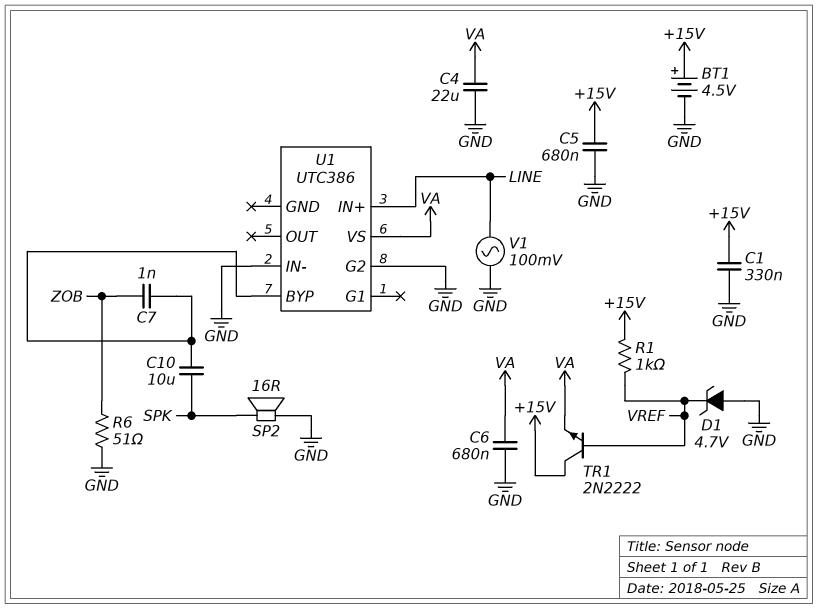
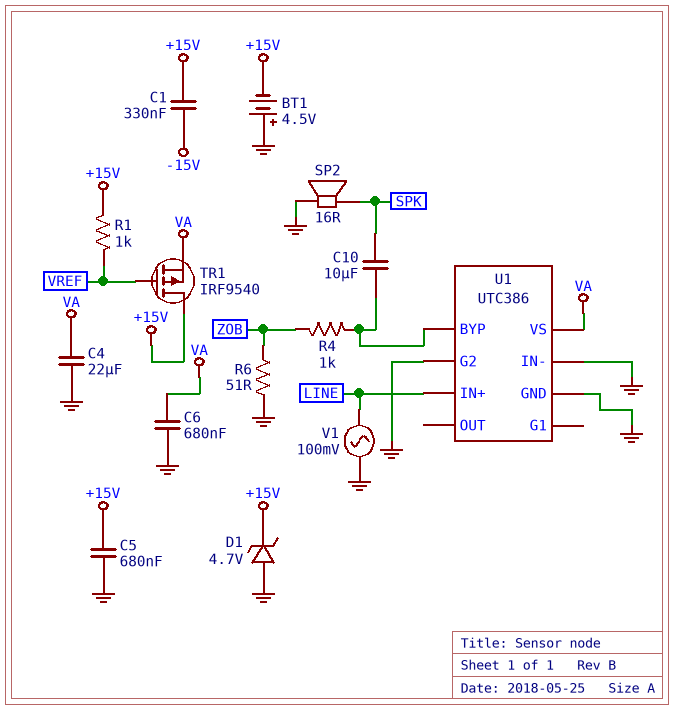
BT1: 4.5V (plus +15V, minus GND) -> 4.5V (plus GND, minus +15V)
C1: 330nF (+15V, GND) -> 330nF (+15V, -15V)
C7: 1nF (U1/BYP, ZOB) -> none
D1: zener 4.7V (A GND, K VREF) -> zener 4.7V (A GND, K +15V)
R4: none -> 1k (U1/BYP, ZOB)
TR1: NPN 2N2222 (B VREF, C +15V, E VA) -> PMOS IRF9540 (G VREF, D +15V, S VA)
U1 pin GND: none -> GND

